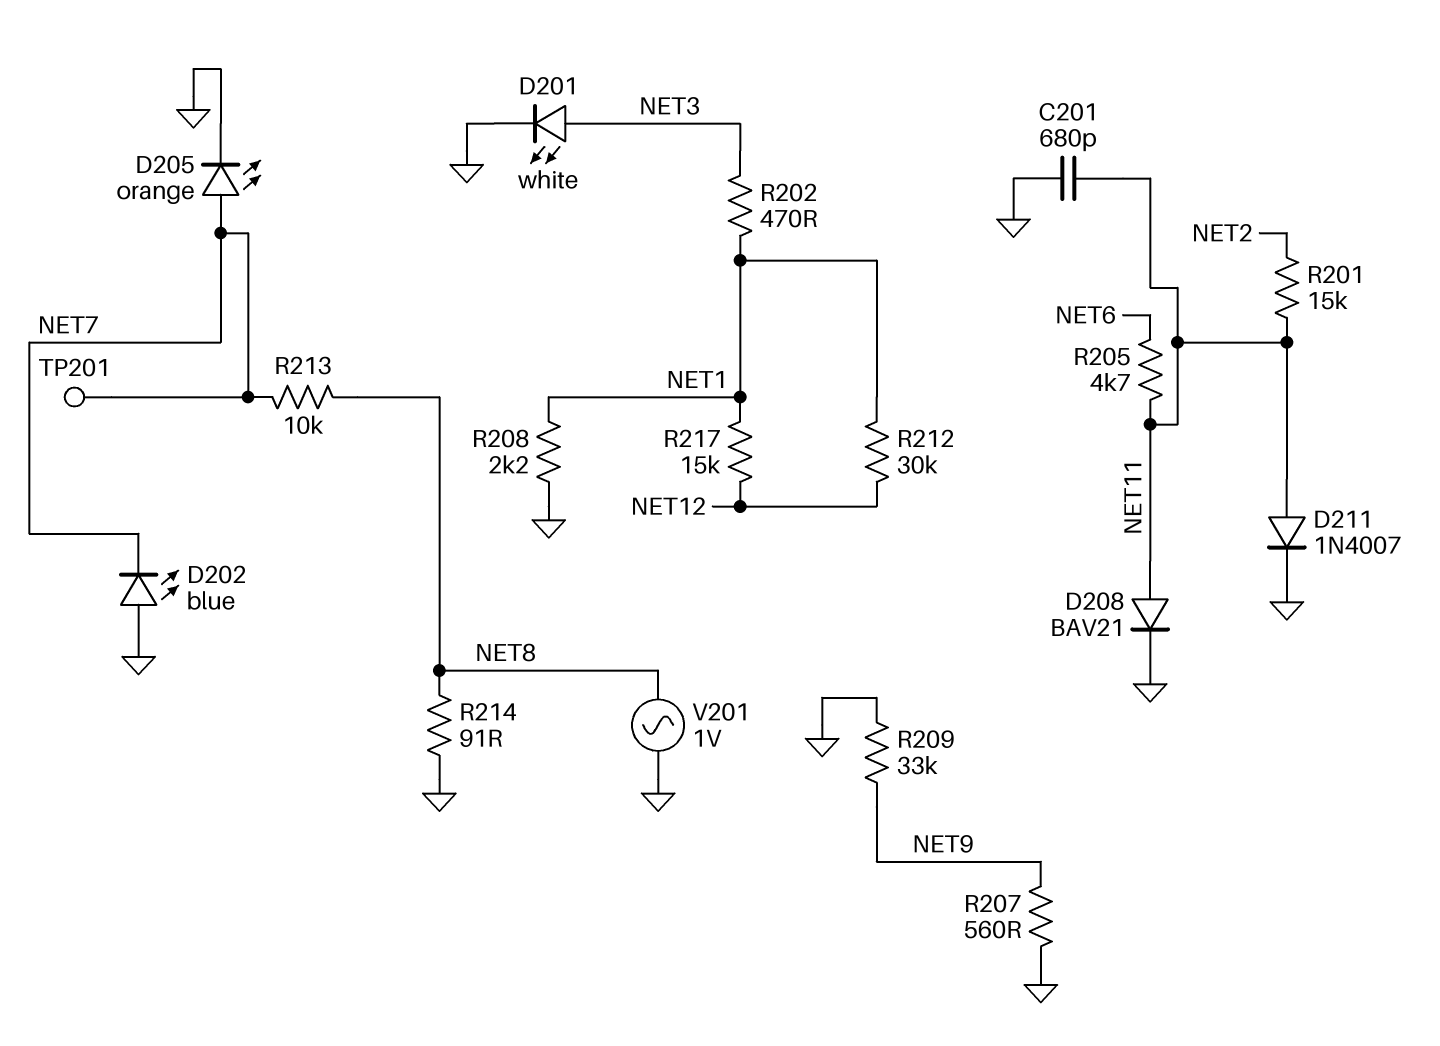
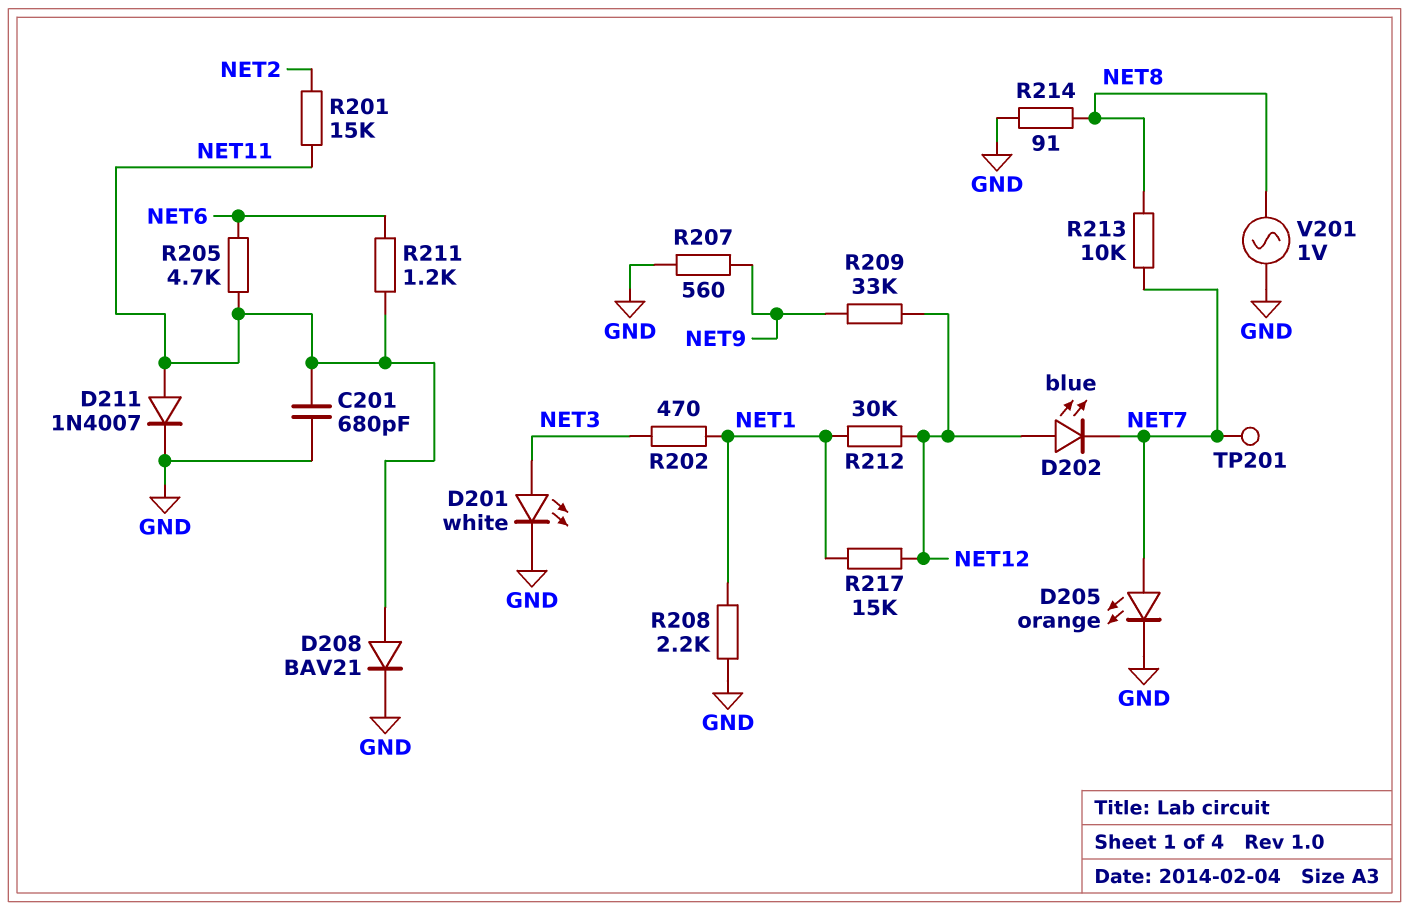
D202: LED blue (A GND, K NET7) -> LED blue (A NET12, K NET7)
R209: 33k (GND, NET9) -> 33k (NET9, NET12)
R211: none -> 1.2k (NET6, NET11)

